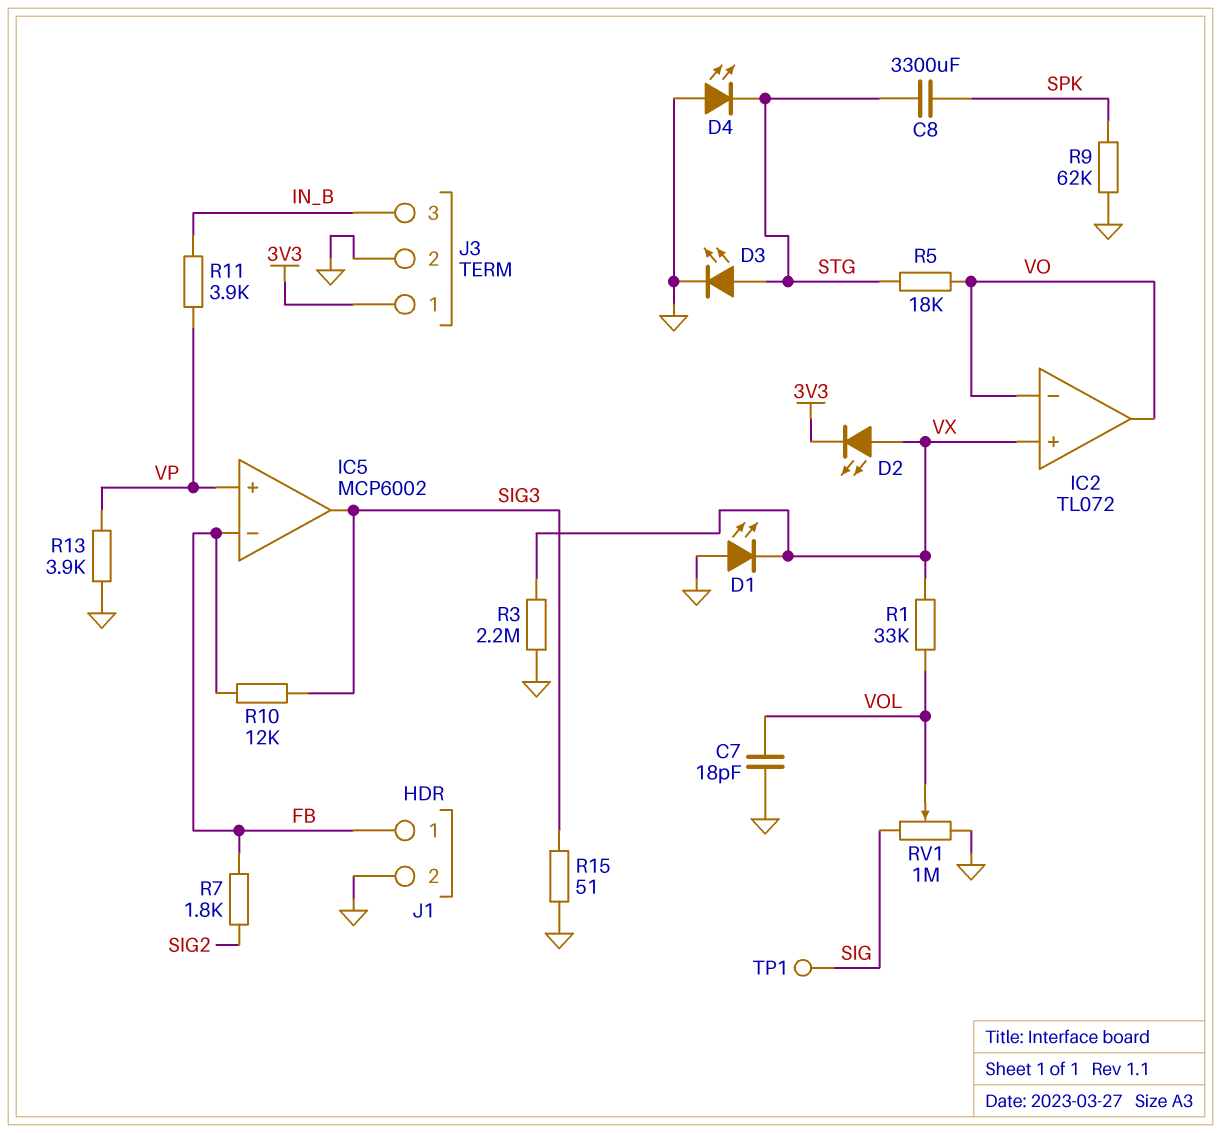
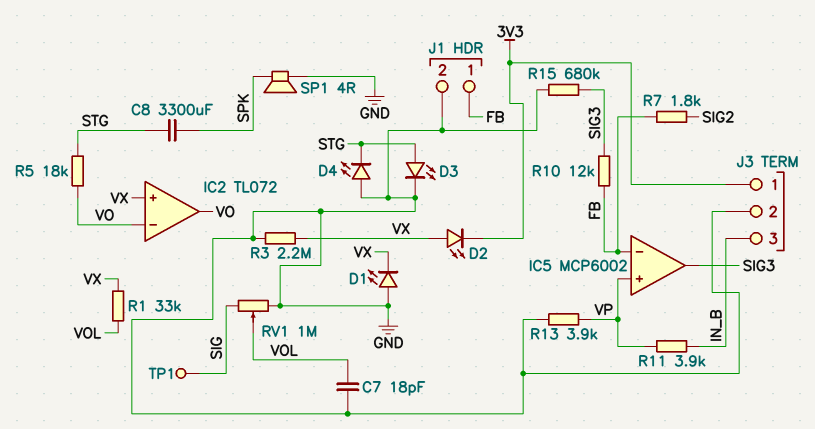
R9: 62k (GND, SPK) -> none
R15: 51 (GND, SIG3) -> 680k (GND, SIG3)
SP1: none -> speaker 4R (GND, SPK)

